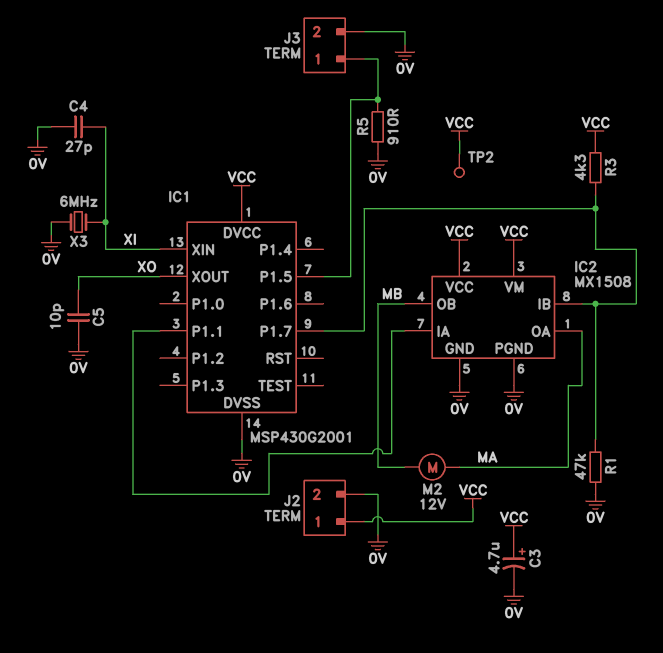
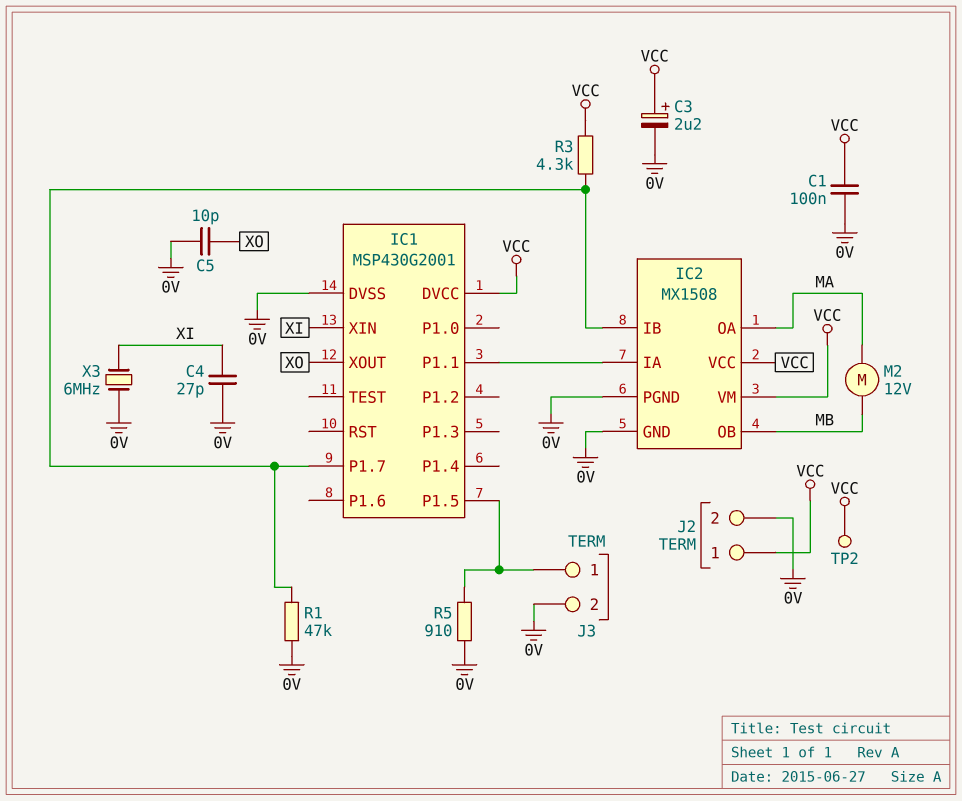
C1: none -> 100nF (0V, VCC)
C3: 4.7uF (plus VCC, minus 0V) -> 2.2uF (plus VCC, minus 0V)

